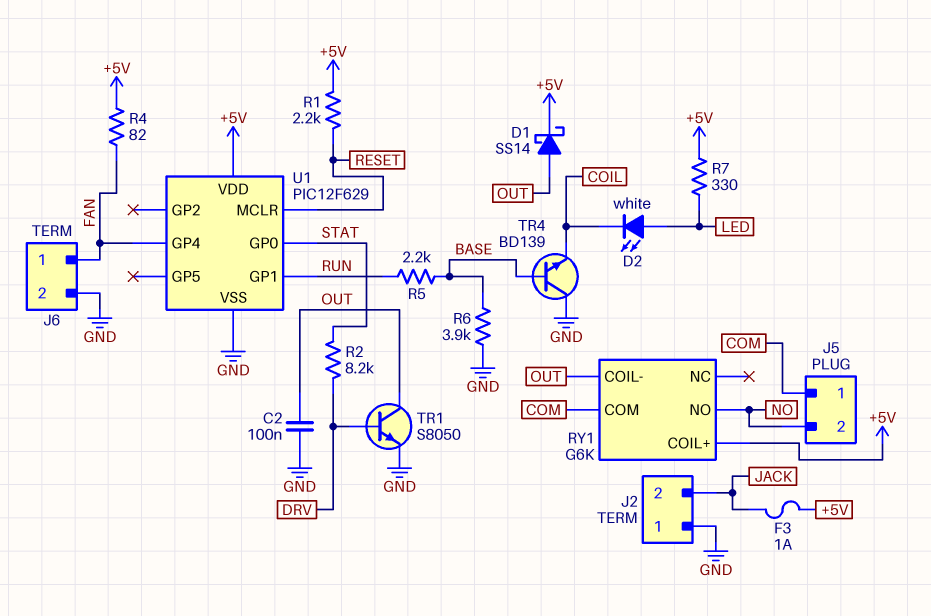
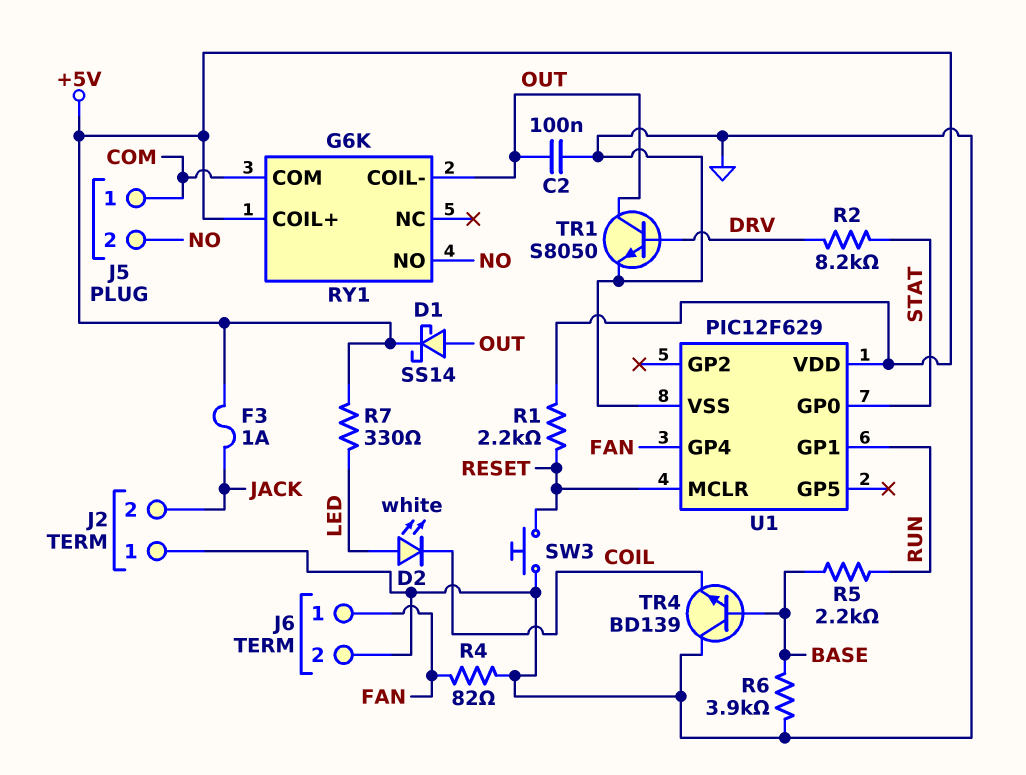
R4: 82 (+5V, FAN) -> 82 (FAN, GND)
SW3: none -> button (GND, RESET)

